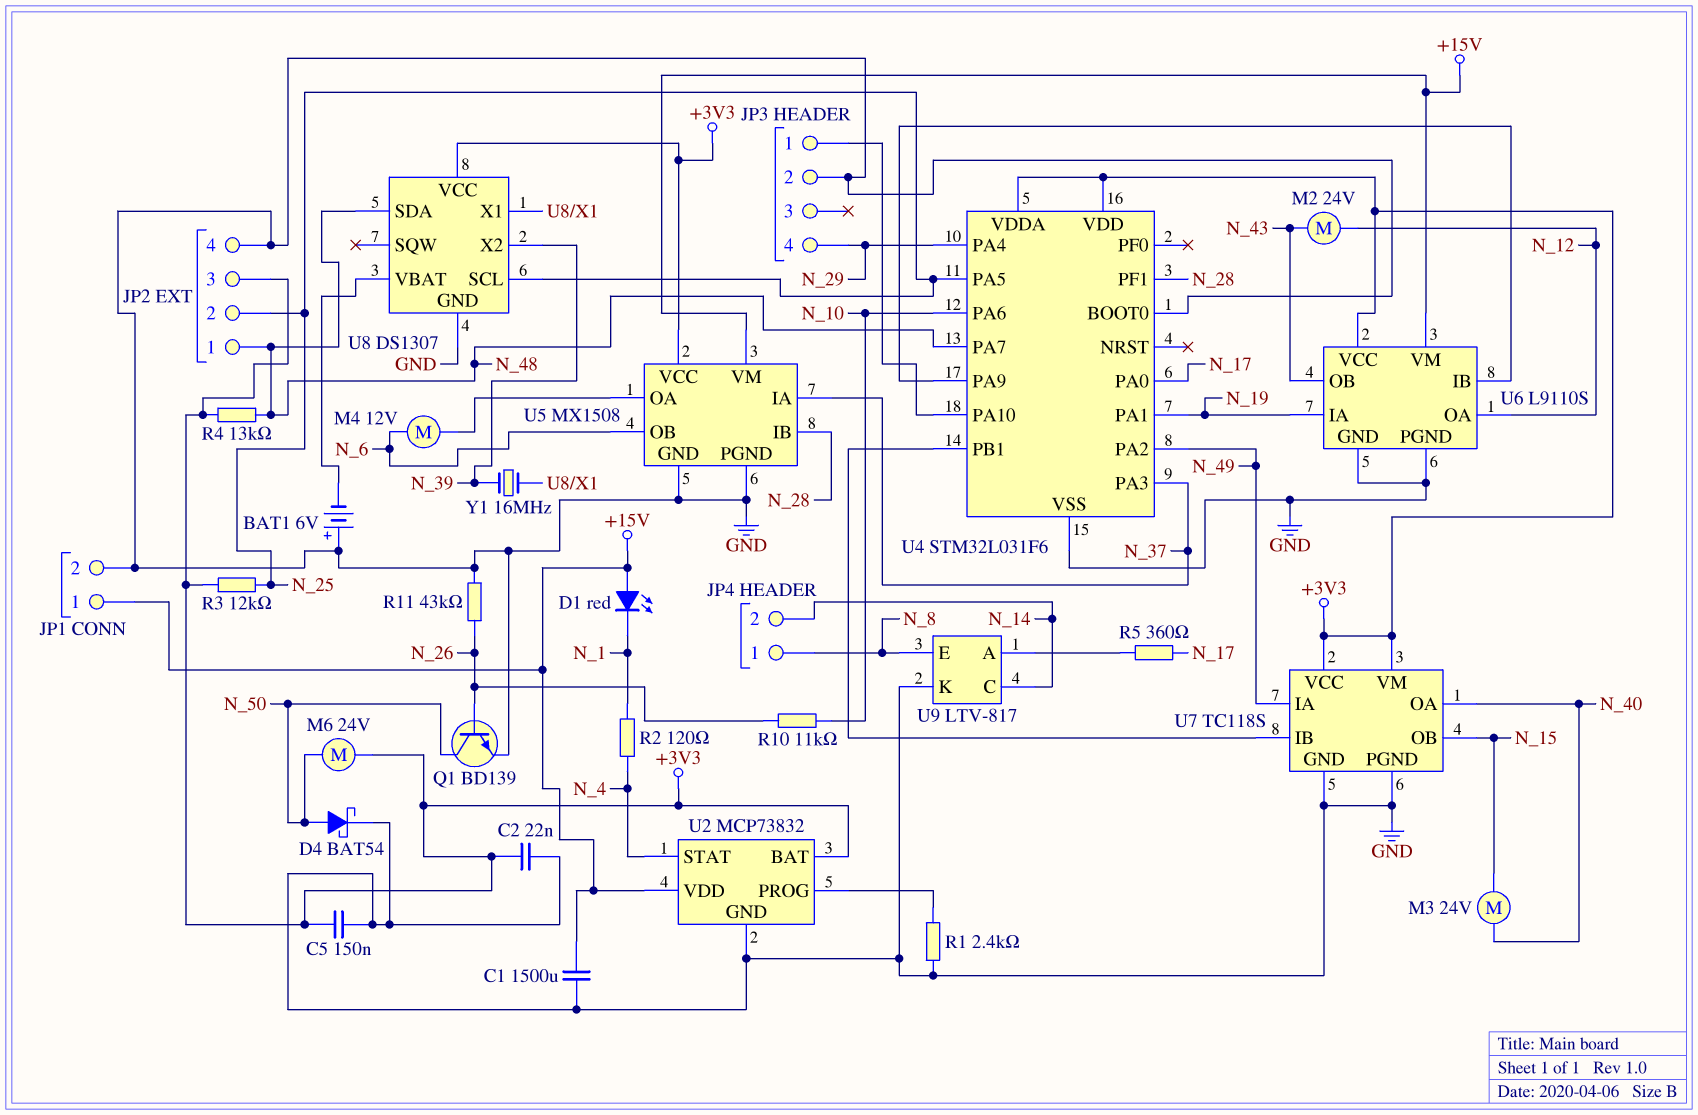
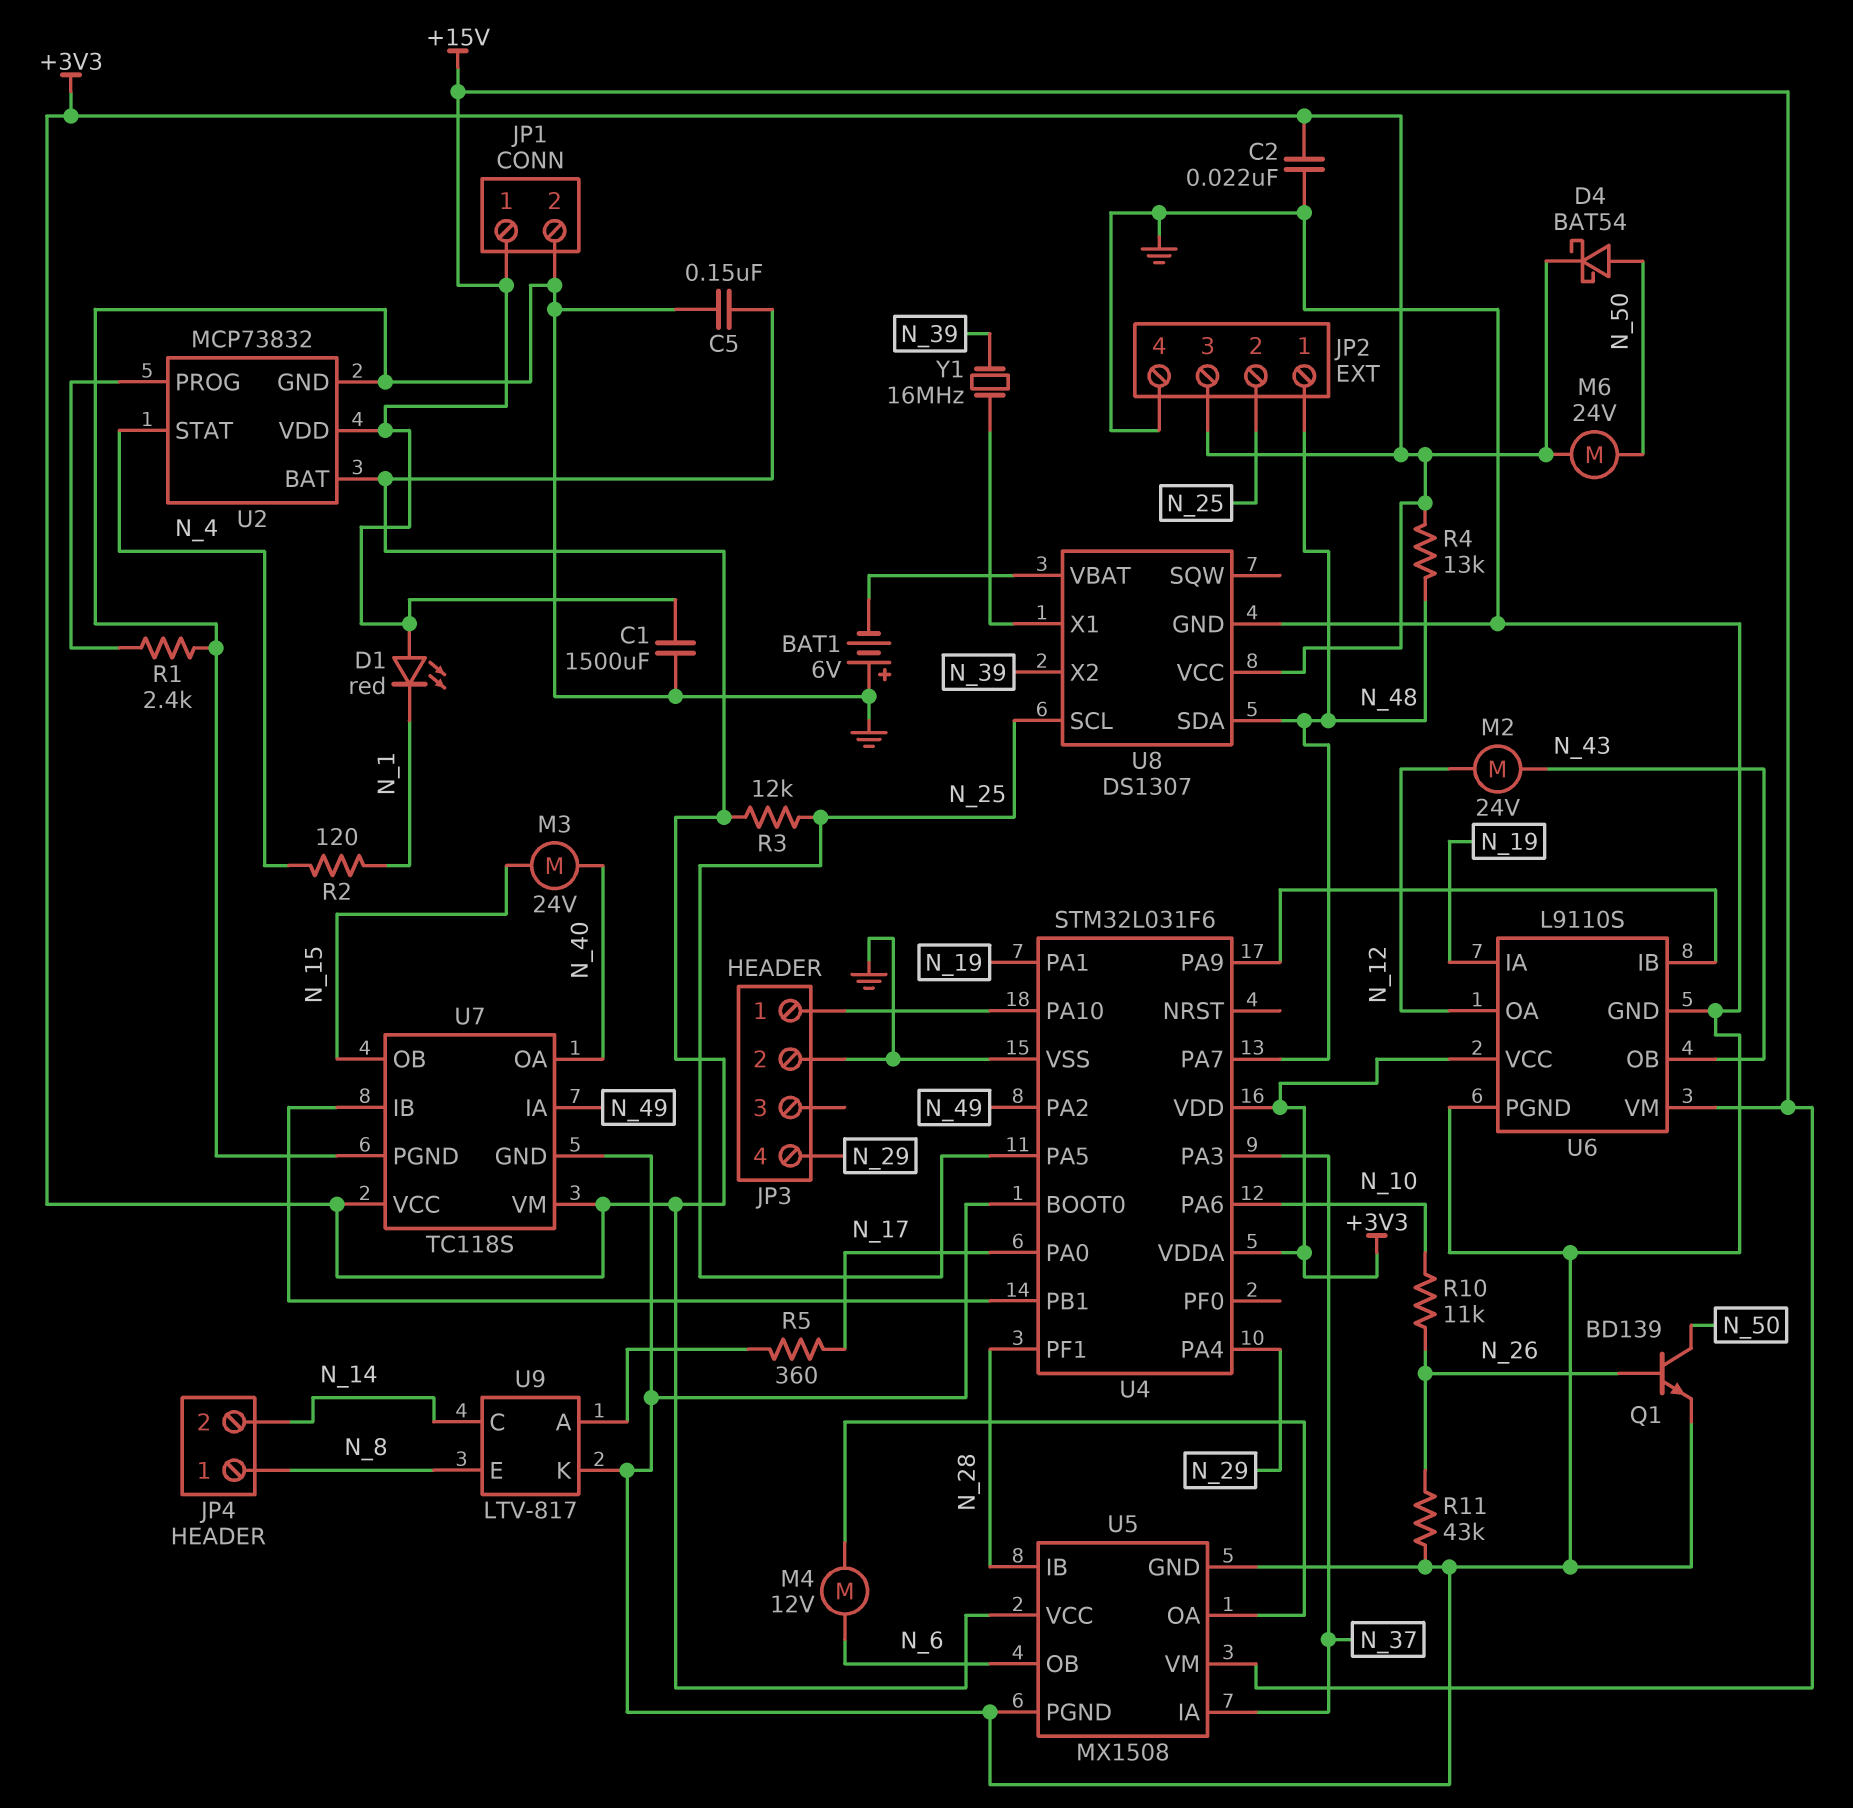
D4: schottky BAT54 (A N_50, K GND) -> schottky BAT54 (A N_50, K +3V3)

